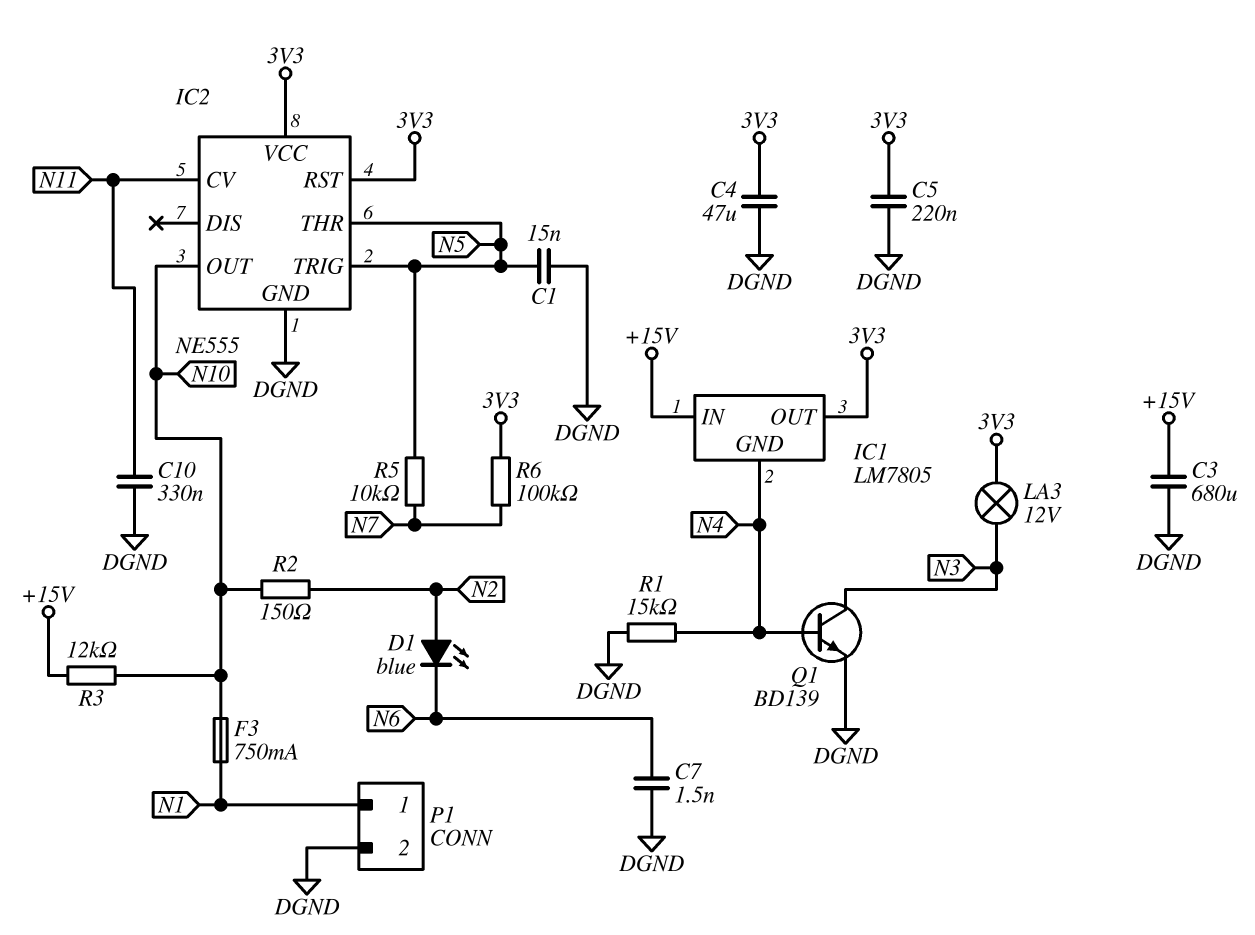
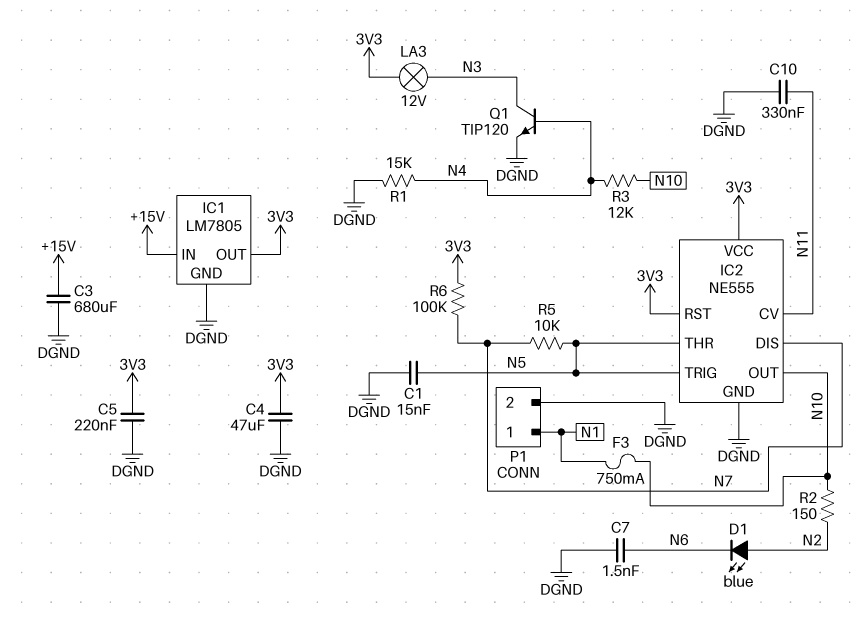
IC1 pin GND: N4 -> DGND
IC2 pin DIS: none -> N7
Q1: NPN BD139 (B N4, C N3, E DGND) -> NPN TIP120 (B N4, C N3, E DGND)
R3: 12k (+15V, N10) -> 12k (N4, N10)

